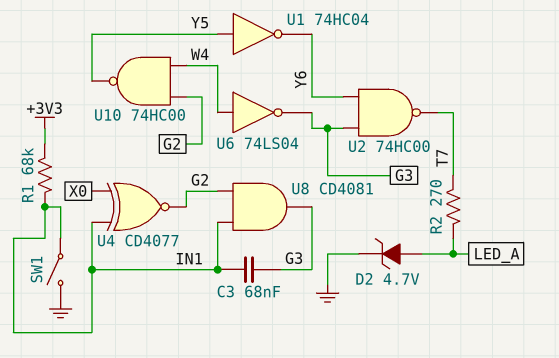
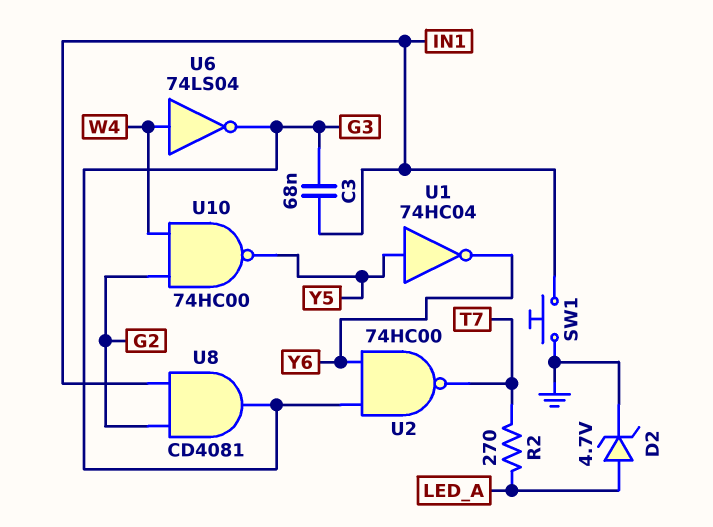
R1: 68k (+3V3, IN1) -> none
SW1: switch (GND, IN1) -> button (GND, IN1)
U4: XNOR CD4077 (in IN1, in X0, out G2) -> none

